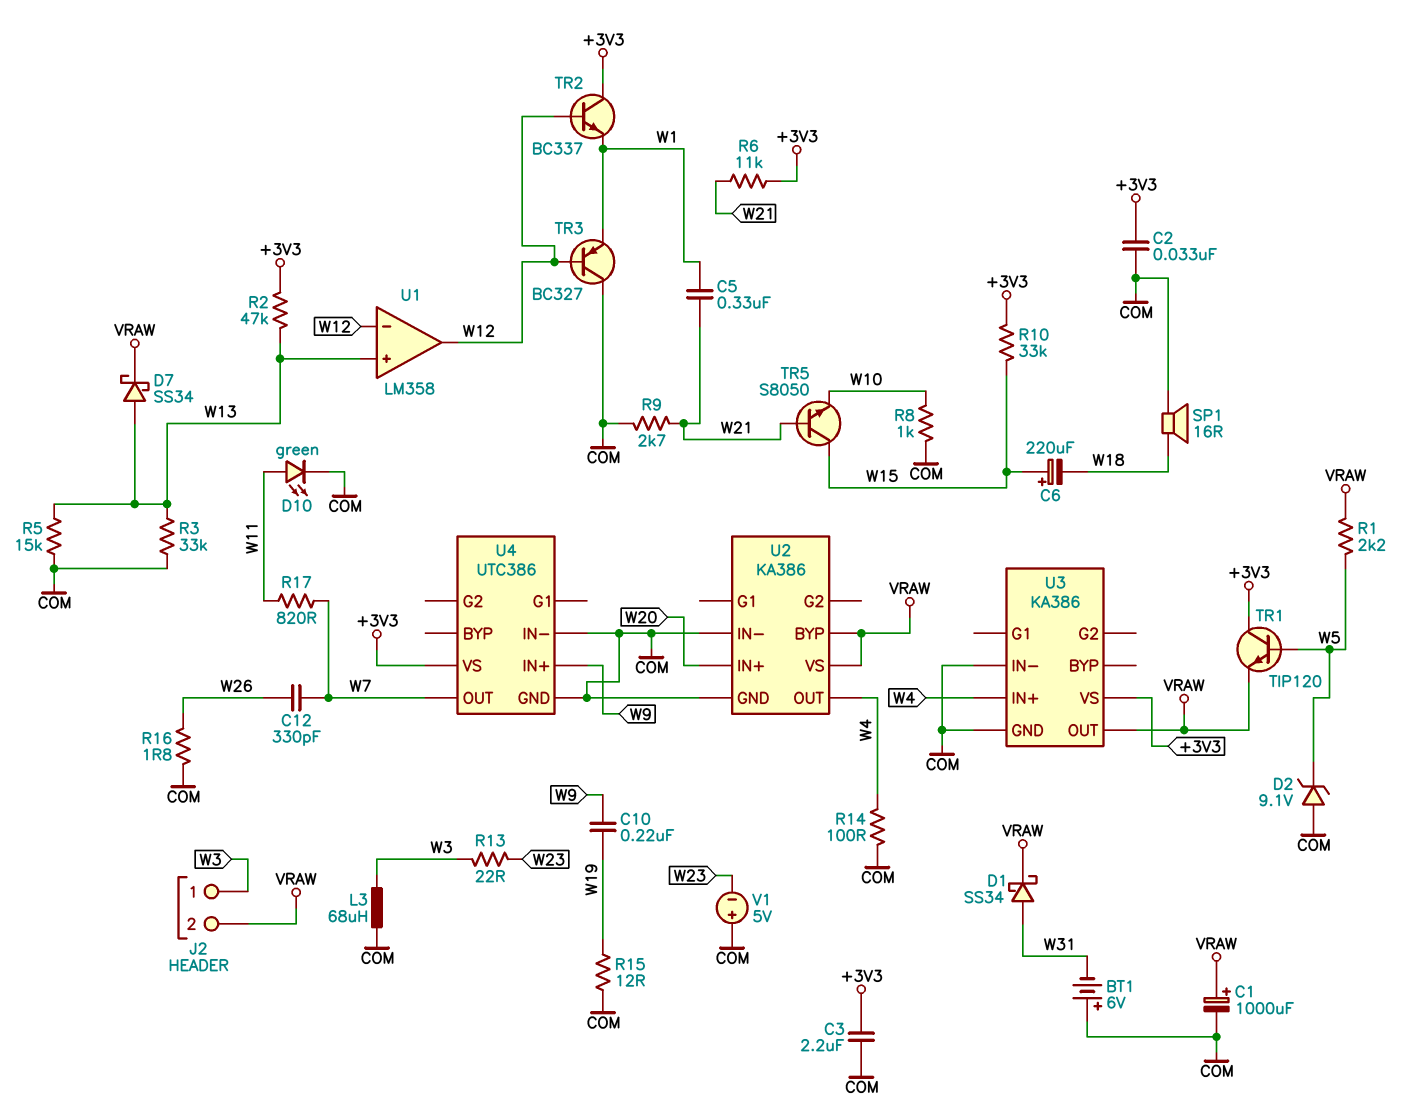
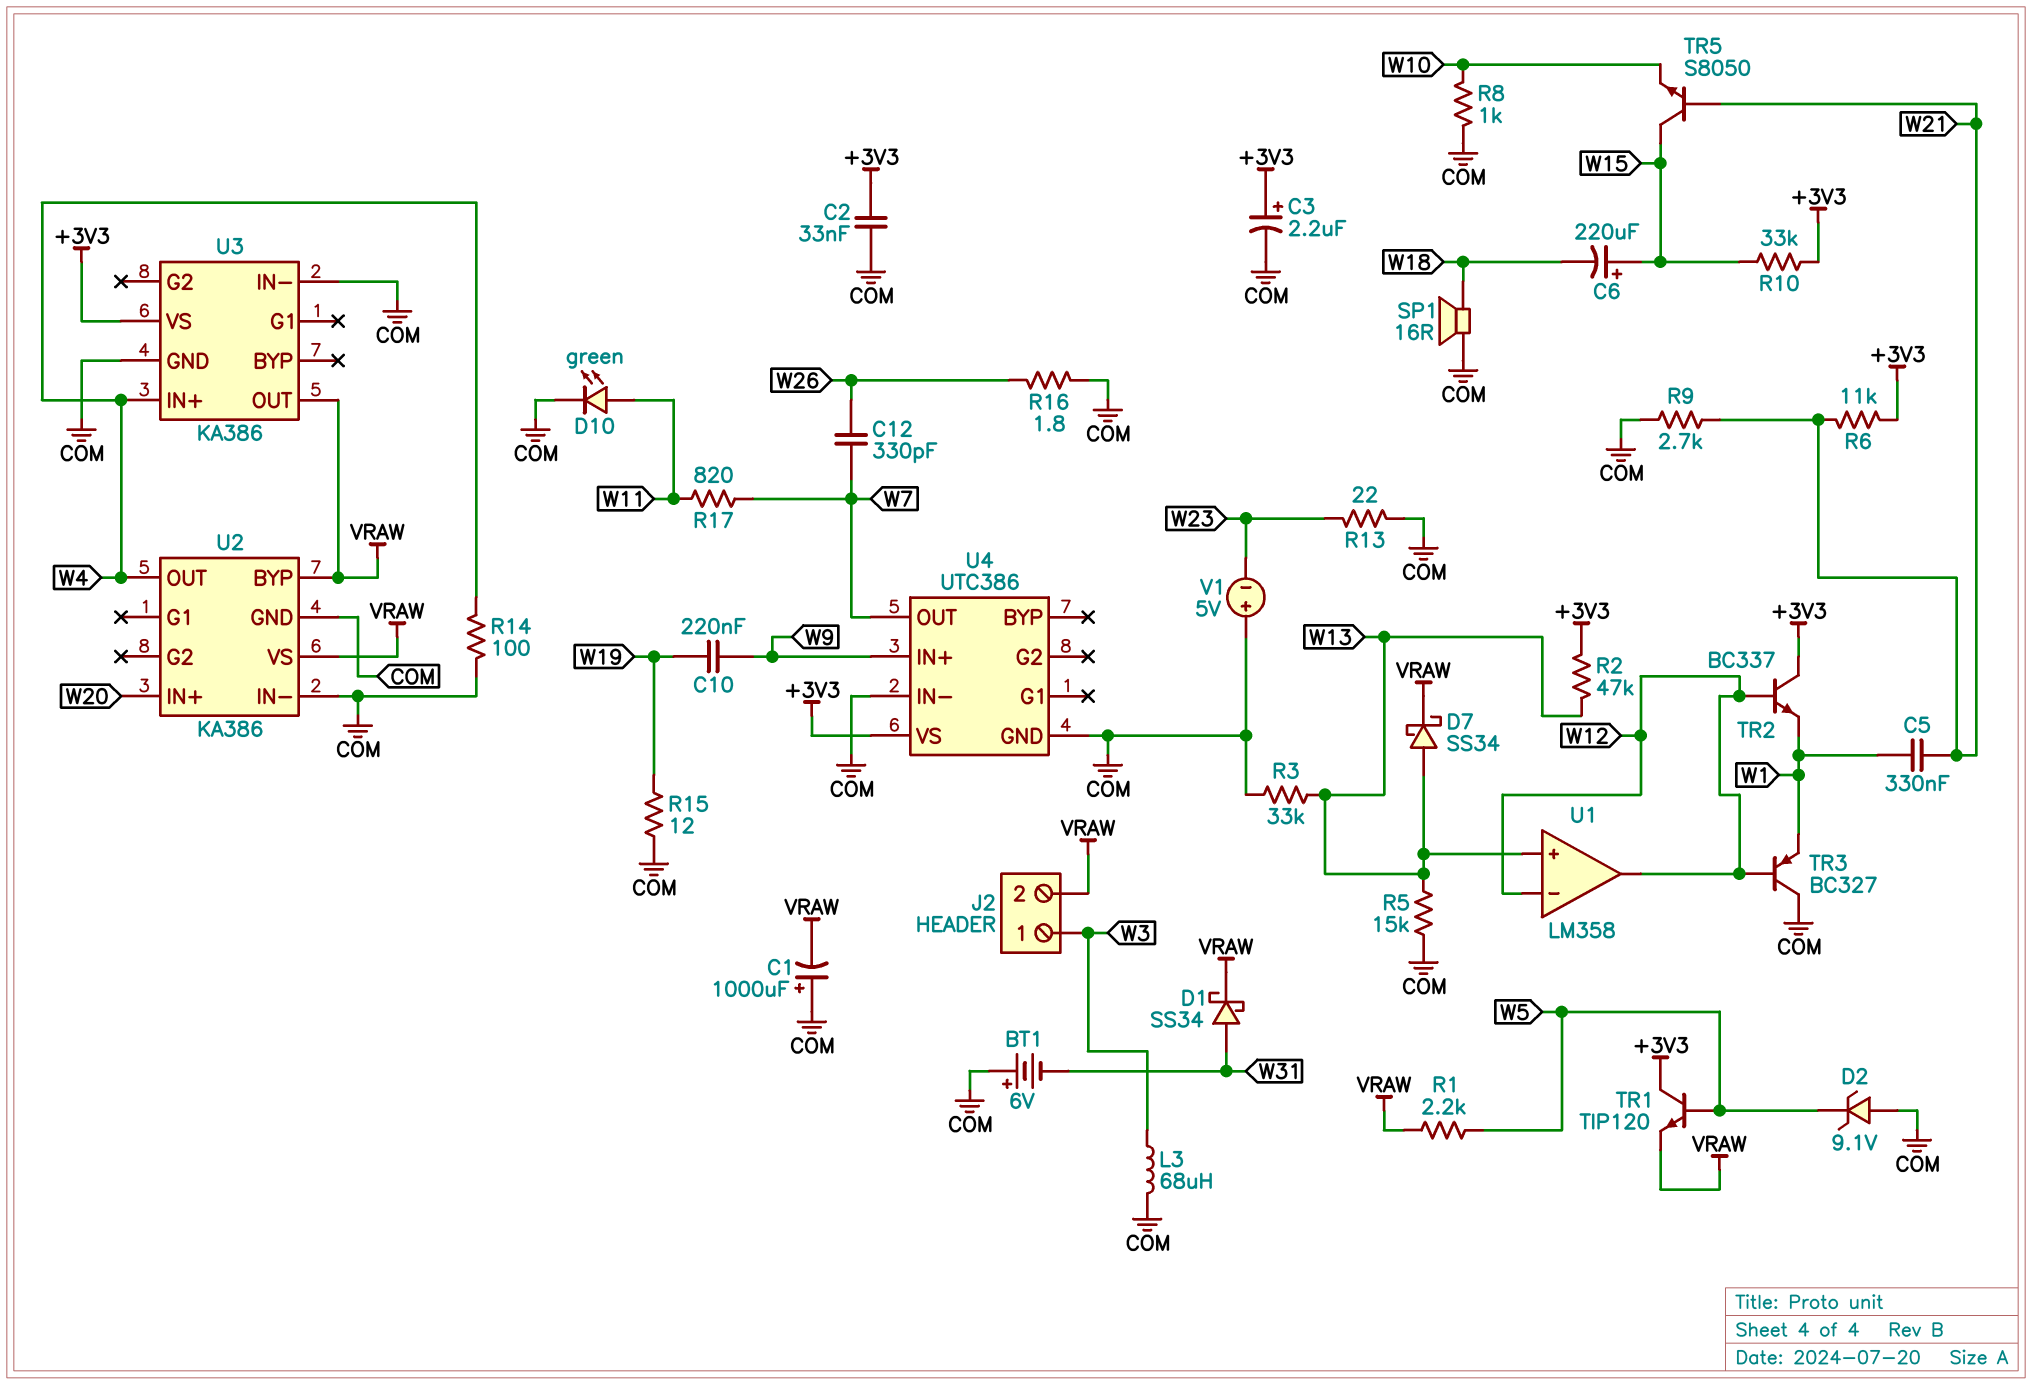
C1: 1000uF (plus VRAW, minus COM) -> 1000uF (plus COM, minus VRAW)
C3: 2.2uF (+3V3, COM) -> 2.2uF (plus +3V3, minus COM)
R13: 22 (W3, W23) -> 22 (COM, W23)

